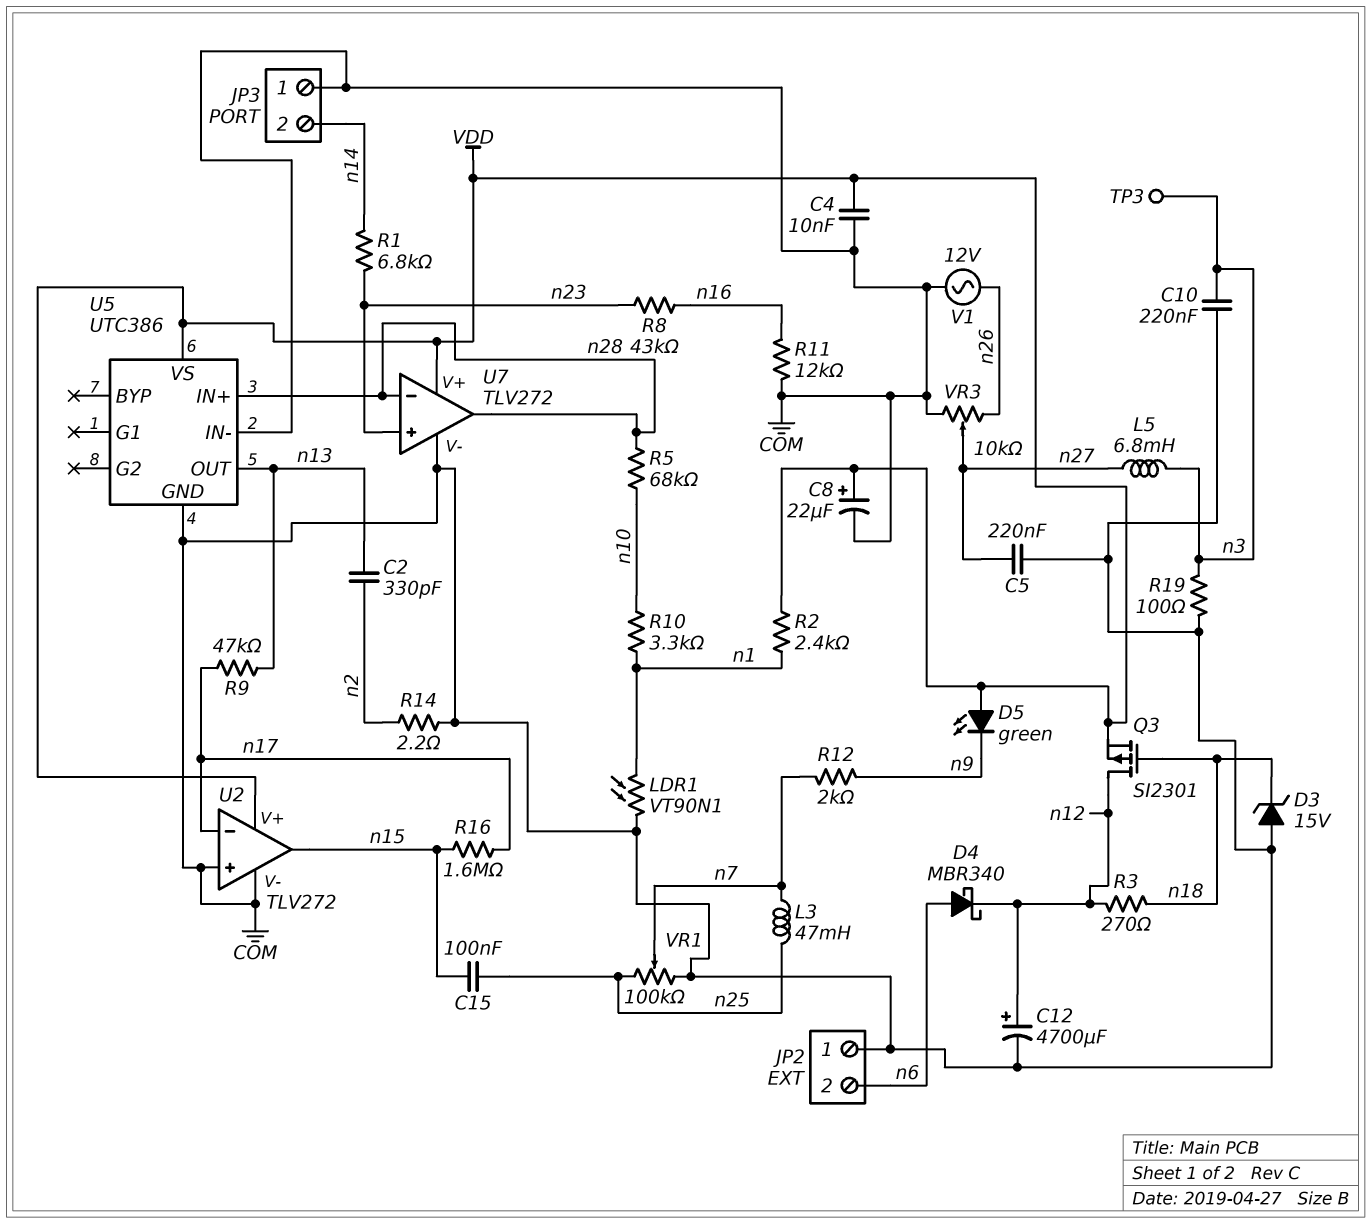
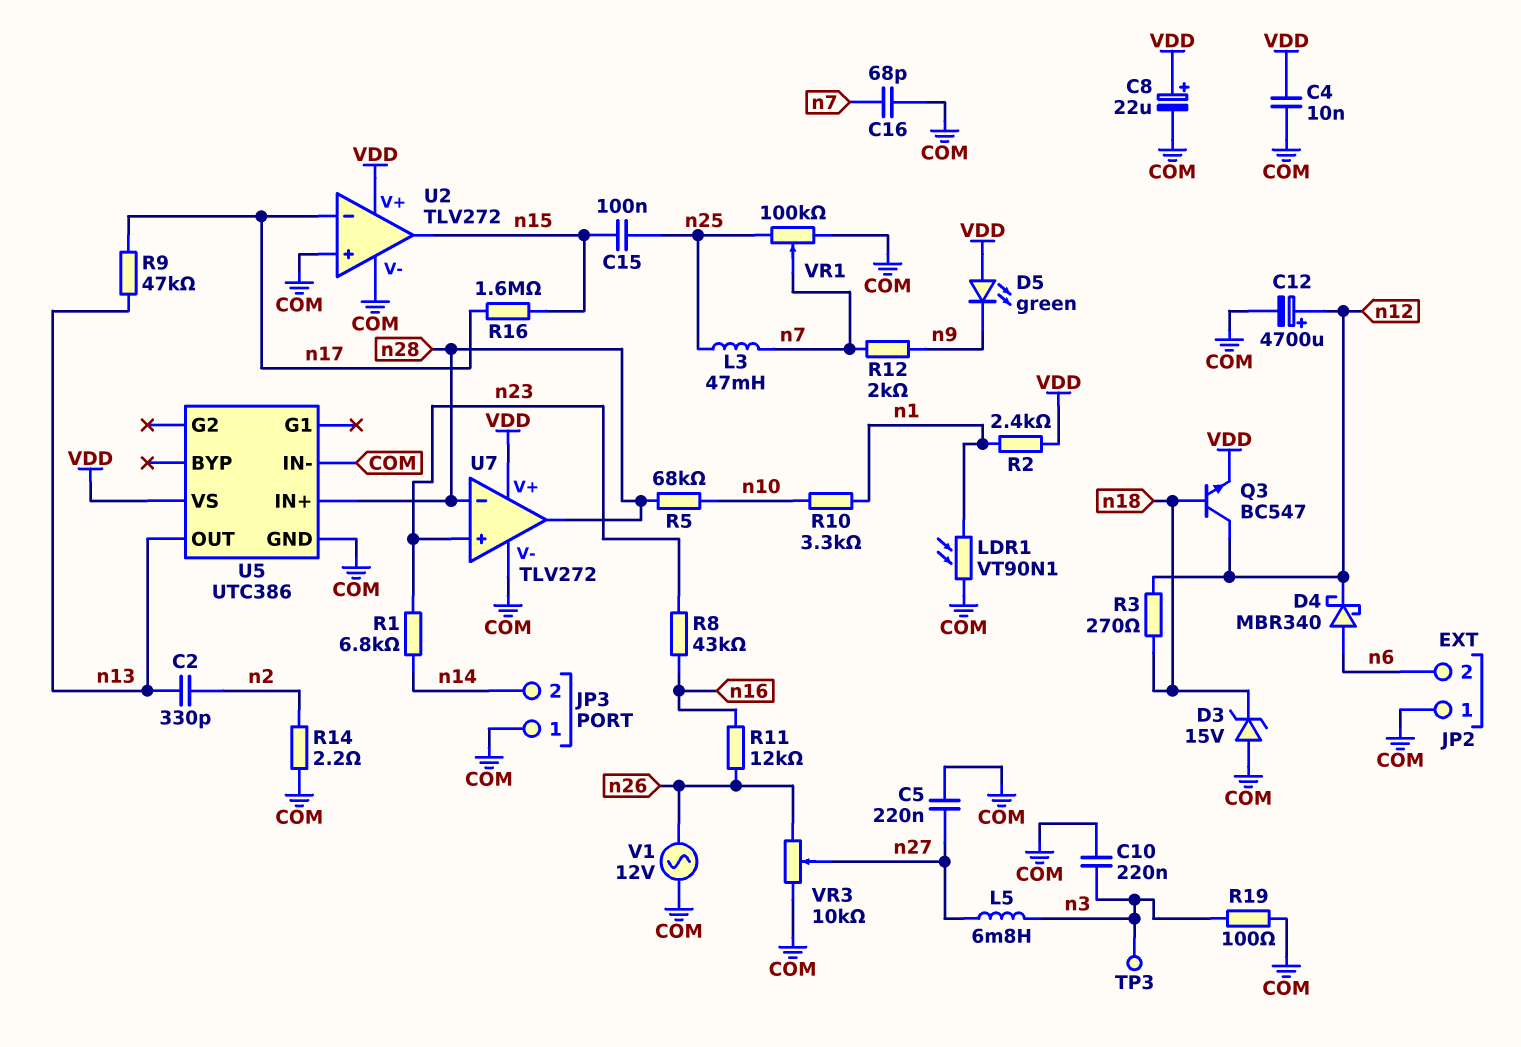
C16: none -> 68pF (COM, n7)
Q3: PMOS SI2301 (G n18, D n12, S VDD) -> NPN BC547 (B n18, C n12, E VDD)
R11: 12k (COM, n16) -> 12k (n16, n26)

